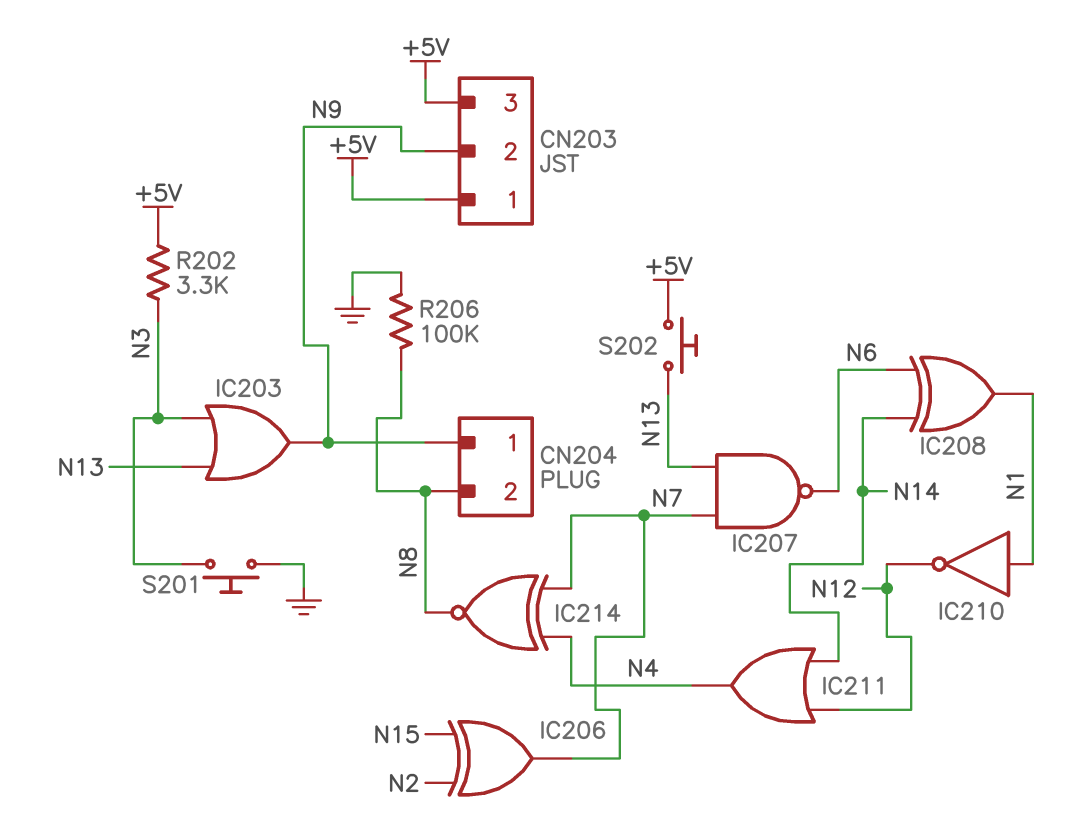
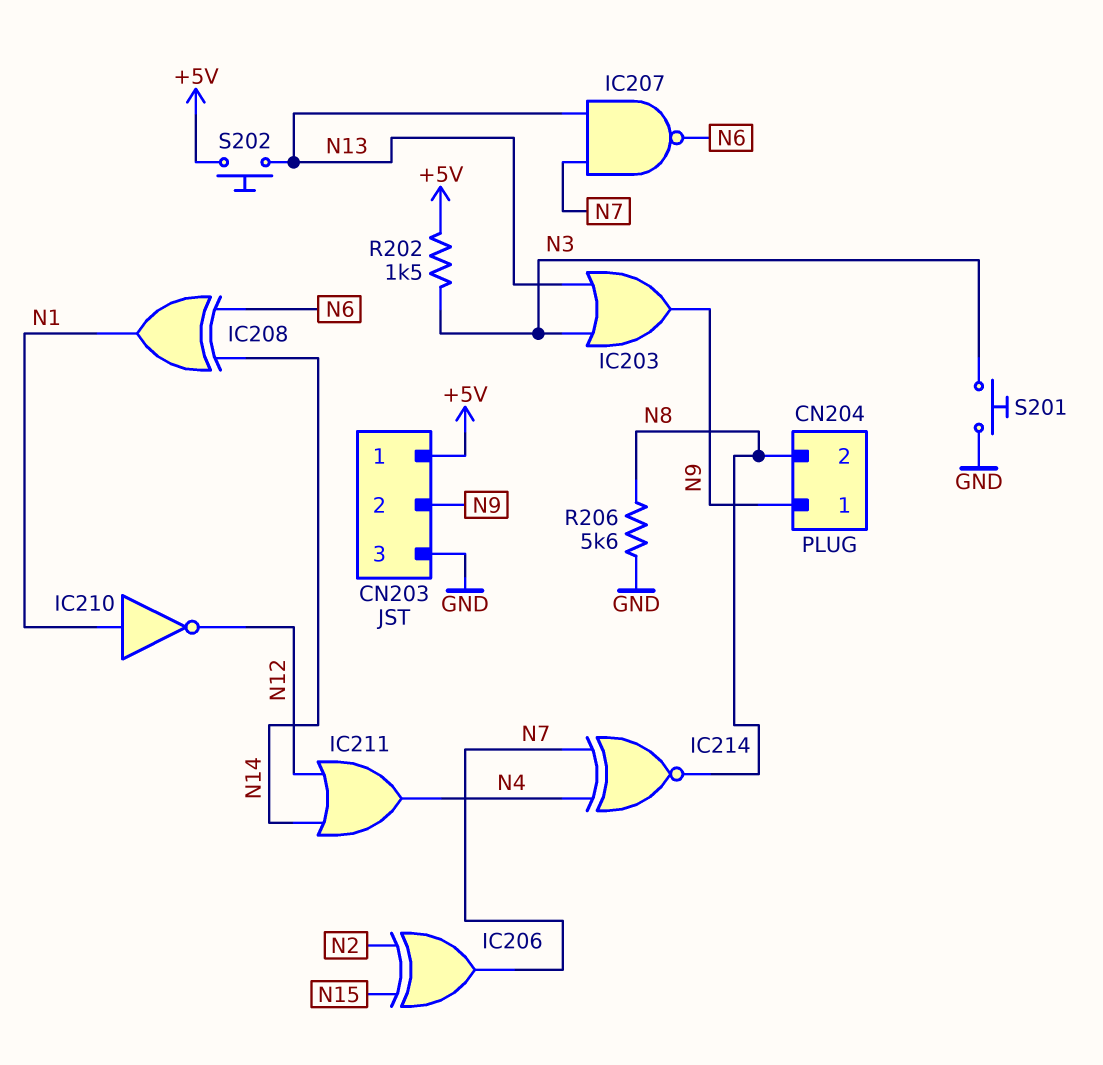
CN203 pin 3: +5V -> GND
R202: 3.3k (+5V, N3) -> 1.5k (+5V, N3)
R206: 100k (GND, N8) -> 5.6k (GND, N8)

